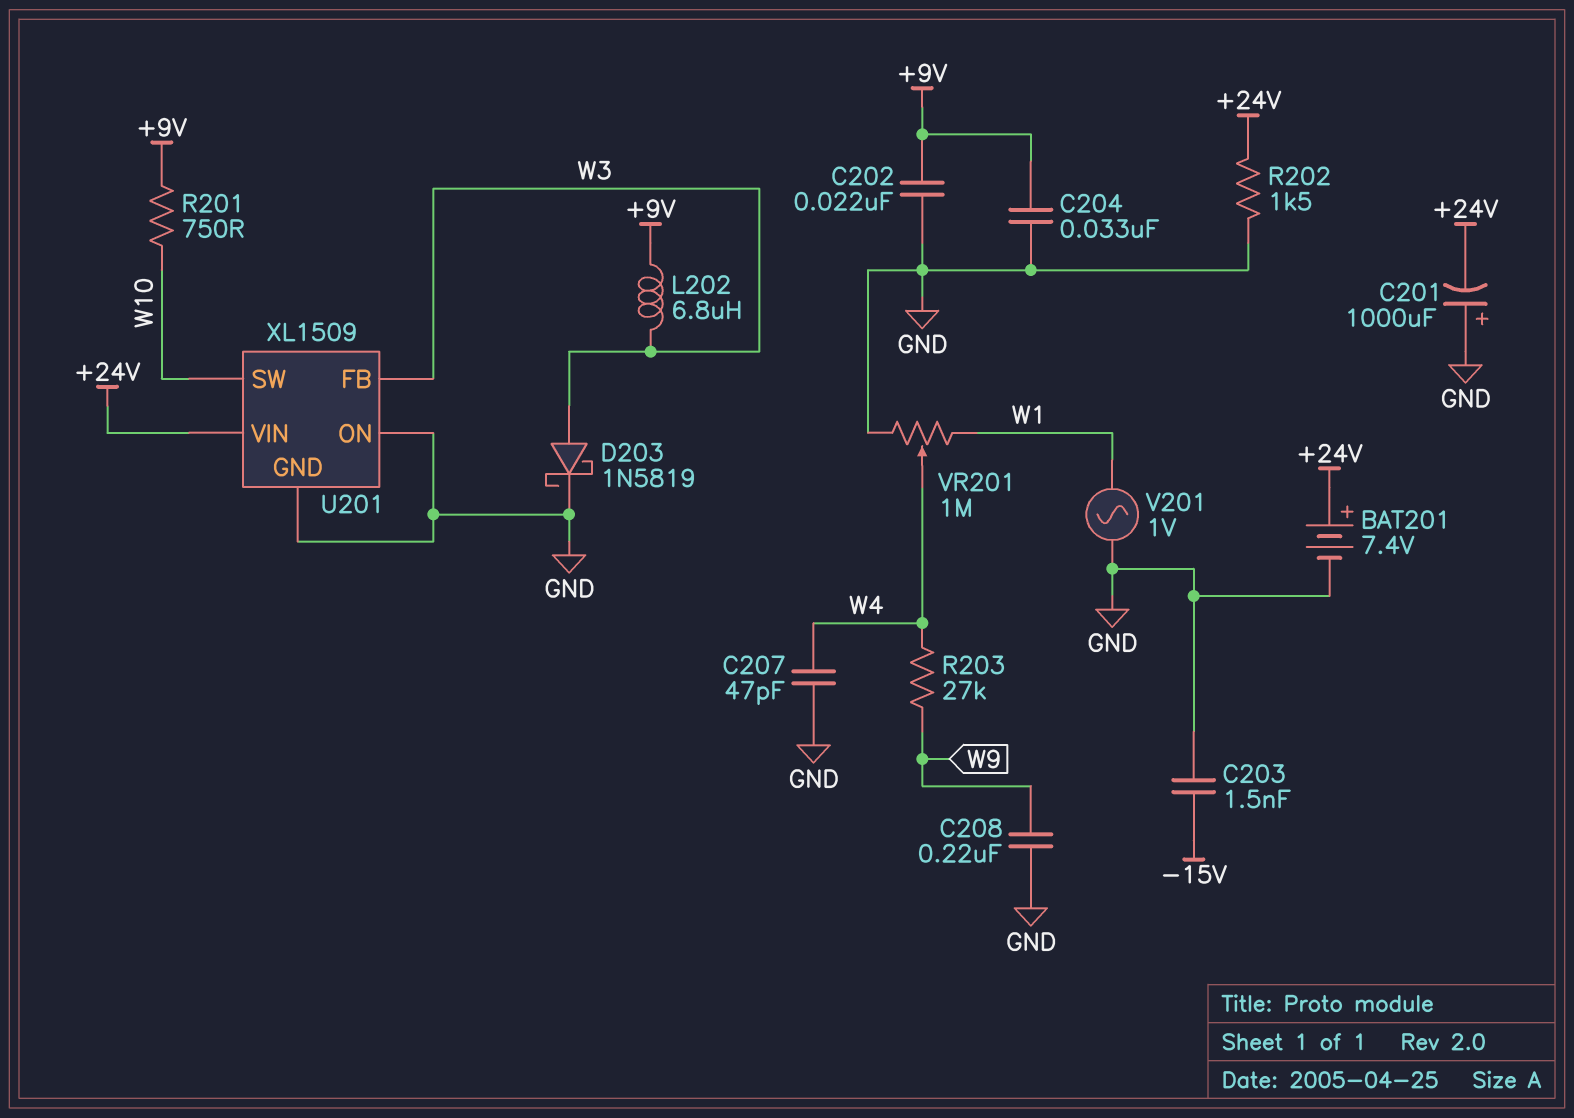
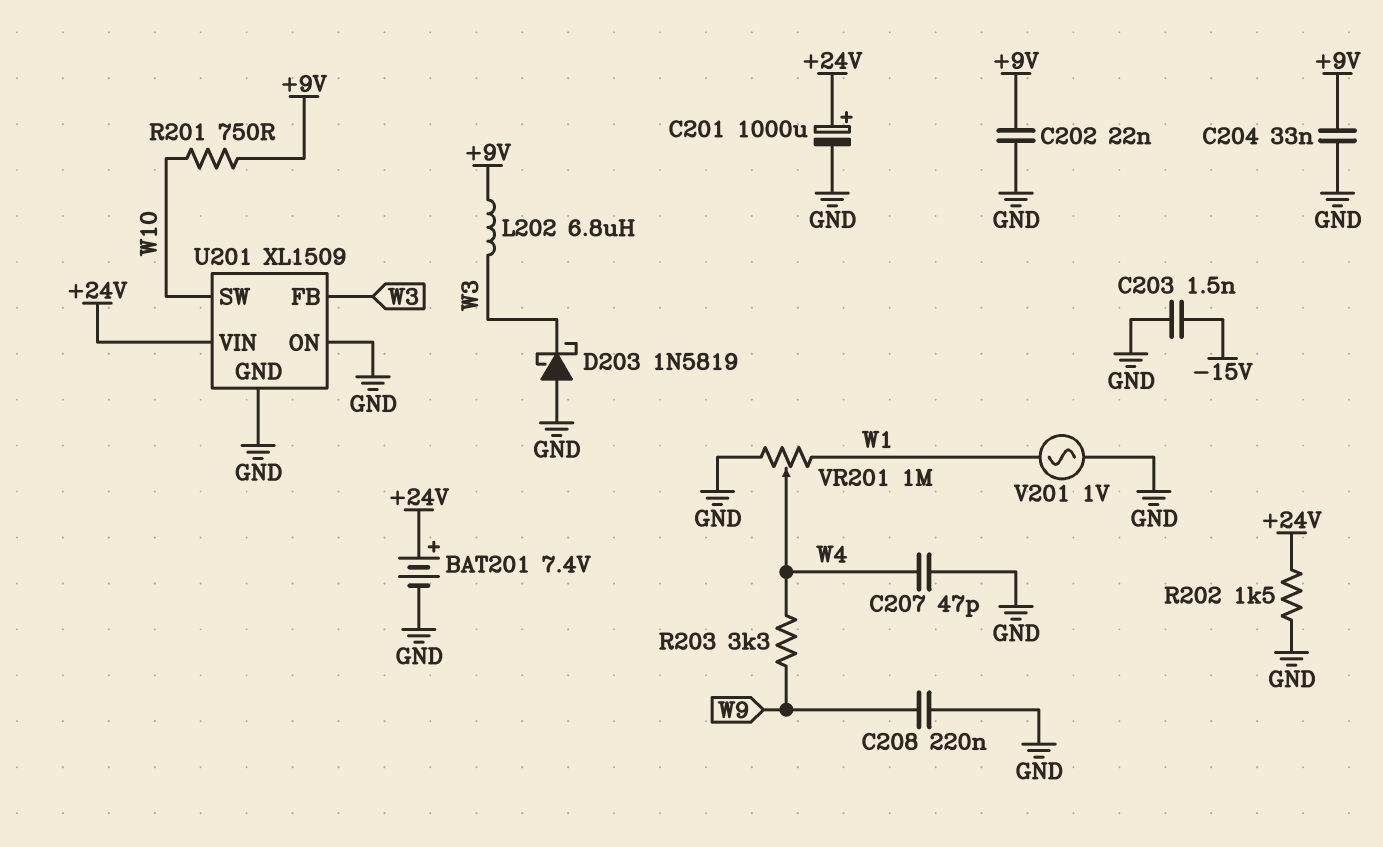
C201: 1000uF (plus GND, minus +24V) -> 1000uF (plus +24V, minus GND)
D203: schottky 1N5819 (A W3, K GND) -> schottky 1N5819 (A GND, K W3)
R203: 27k (W4, W9) -> 3.3k (W4, W9)

